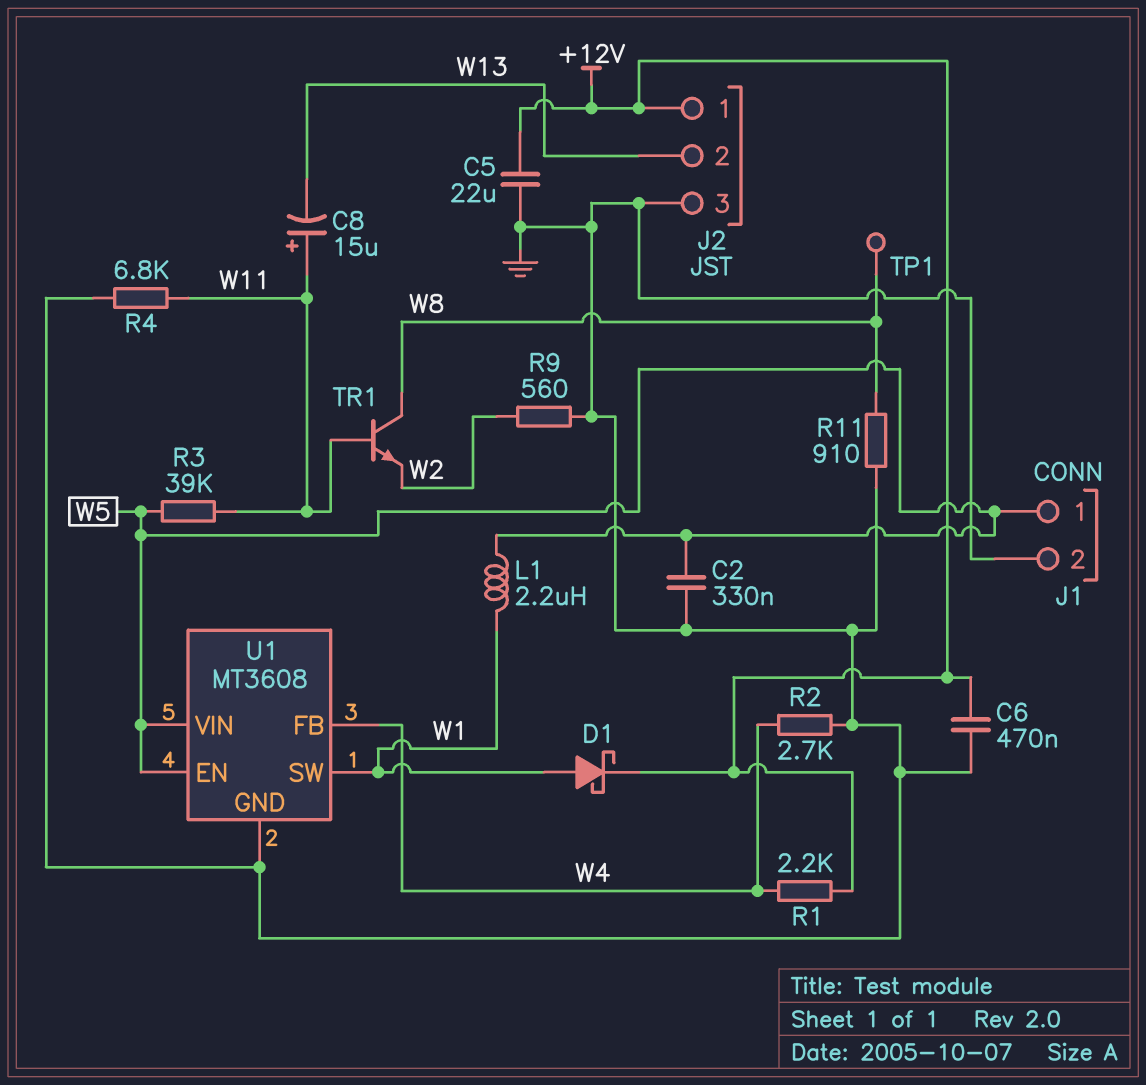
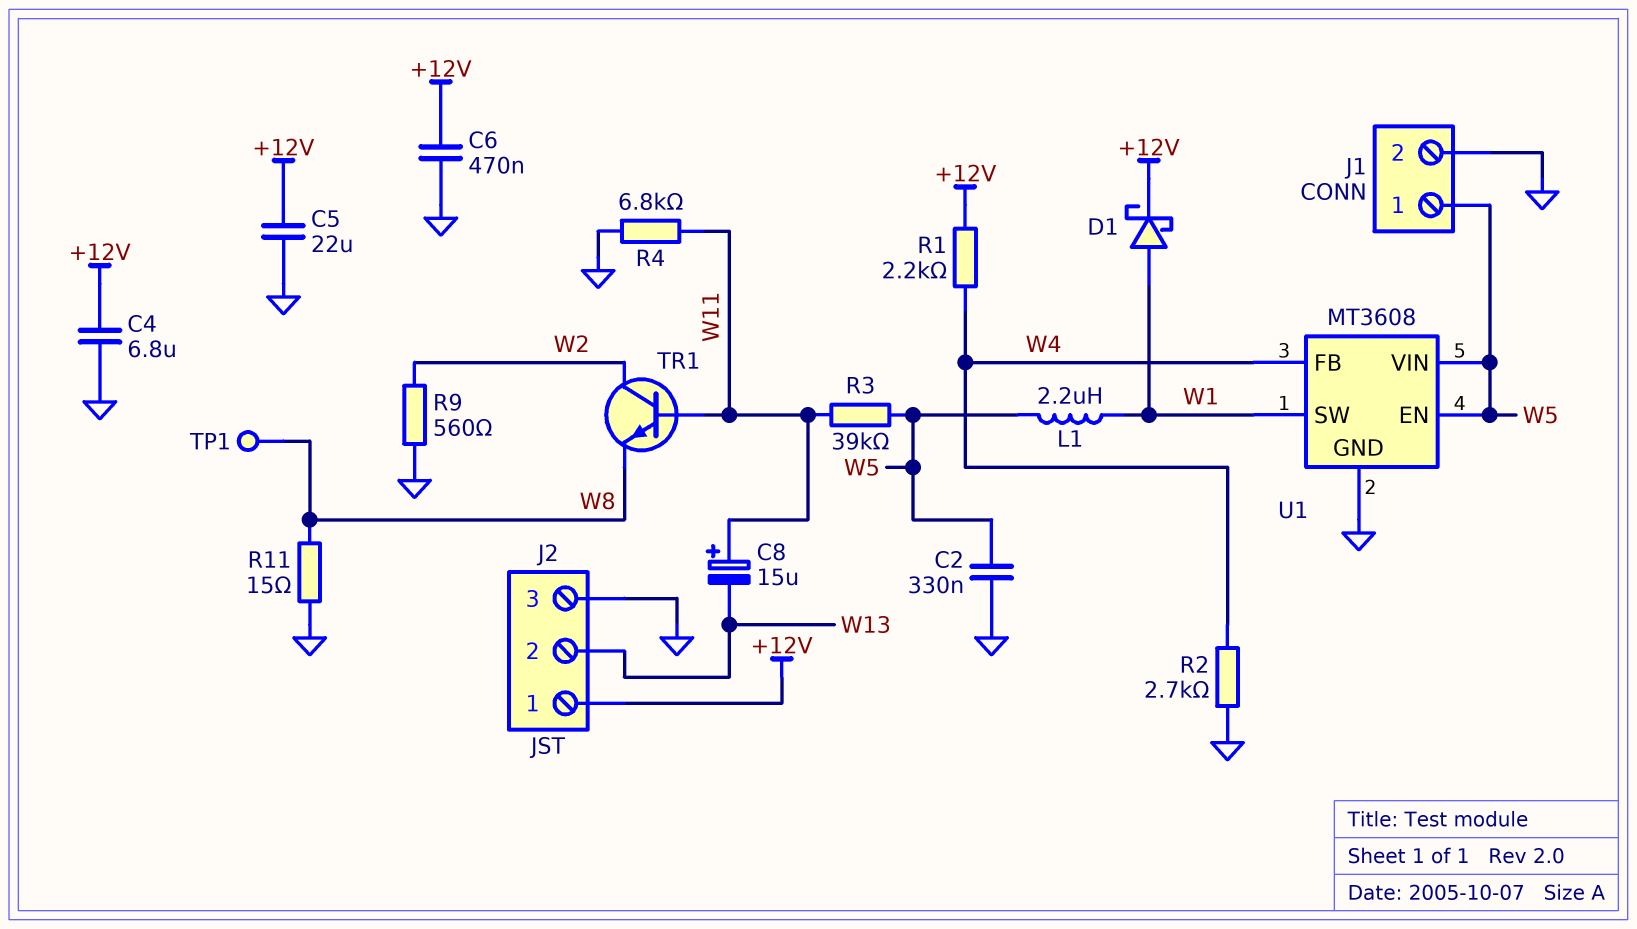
C4: none -> 6.8uF (+12V, GND)
R11: 910 (GND, W8) -> 15 (GND, W8)
TR1: NPN (B W11, C W8, E W2) -> NPN (B W11, C W2, E W8)

